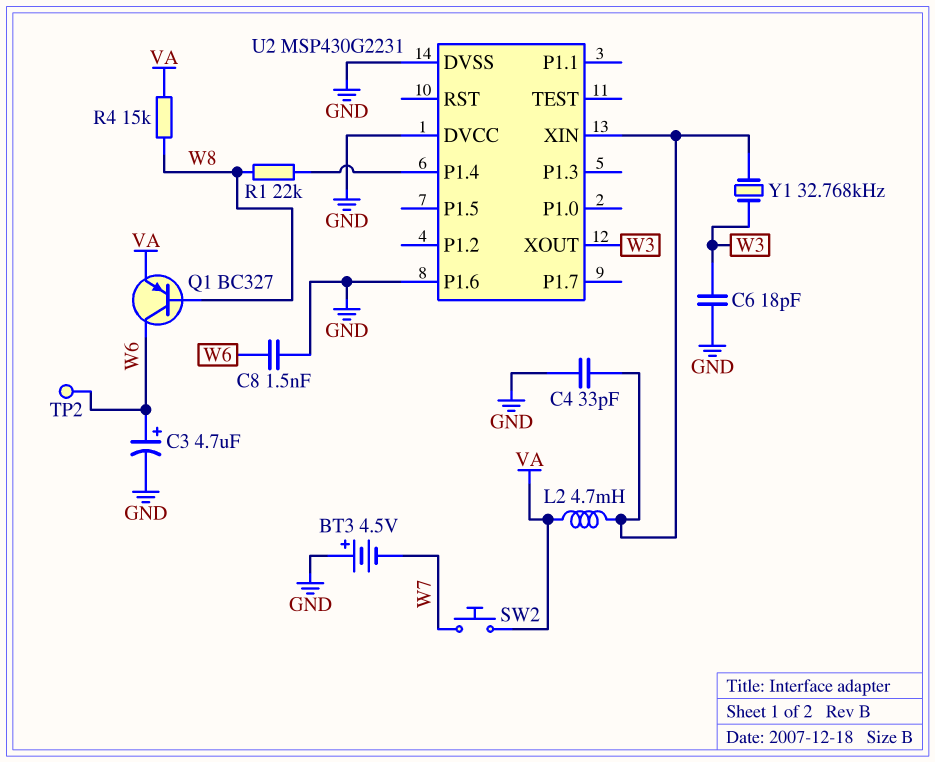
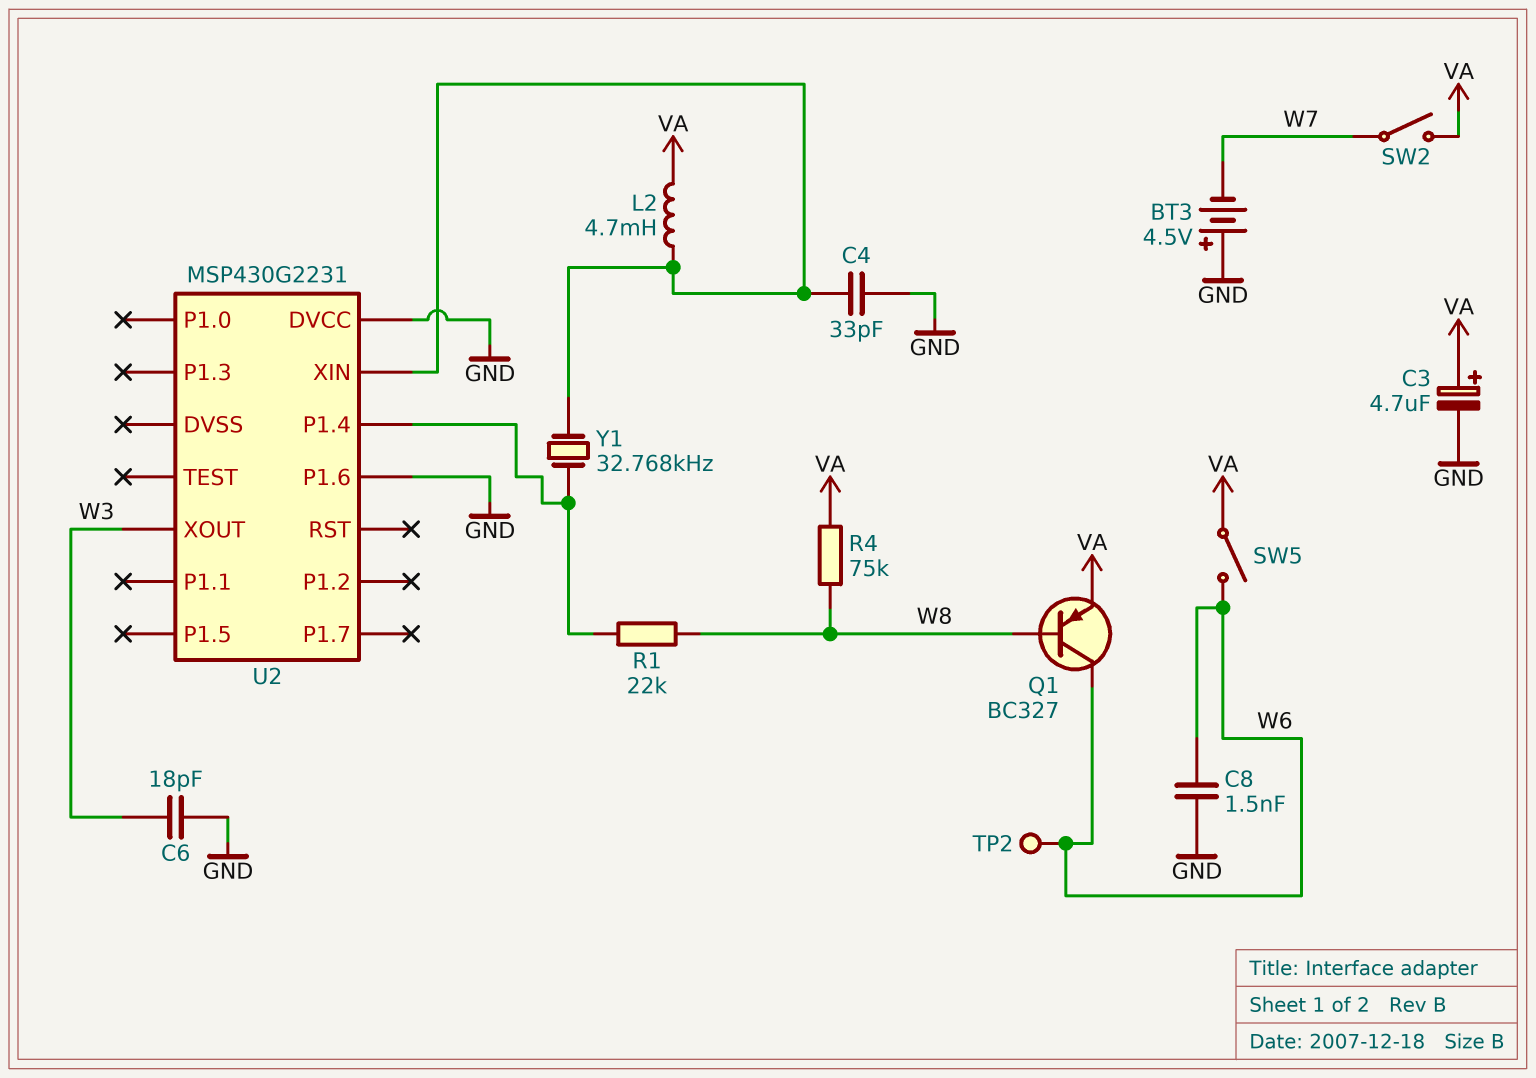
C3: 4.7uF (plus W6, minus GND) -> 4.7uF (plus VA, minus GND)
R4: 15k (VA, W8) -> 75k (VA, W8)
SW2: button (VA, W7) -> switch (VA, W7)
SW5: none -> switch (VA, W6)
U2 pin DVSS: GND -> none
Y1: 32.768kHz (U2/XIN, W3) -> 32.768kHz (U2/P1.4, U2/XIN)

